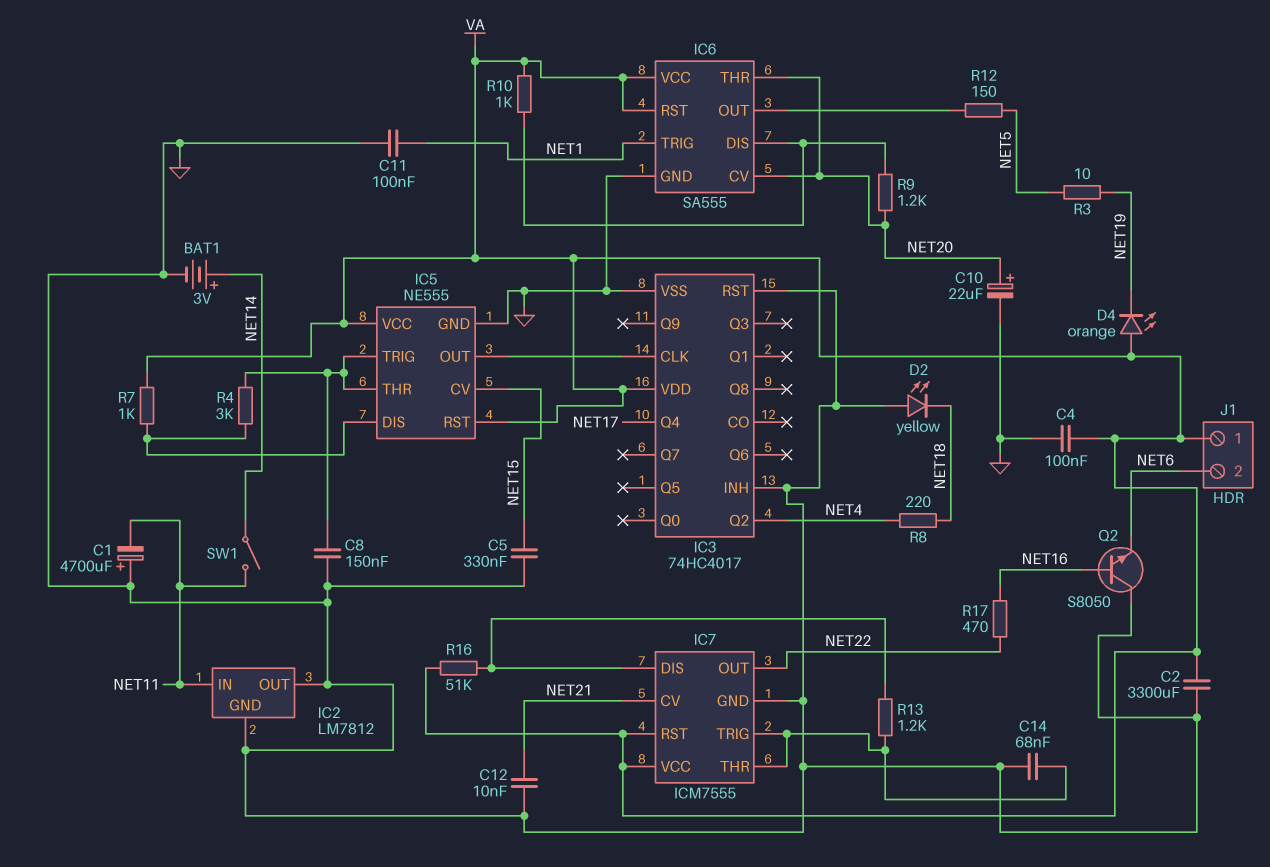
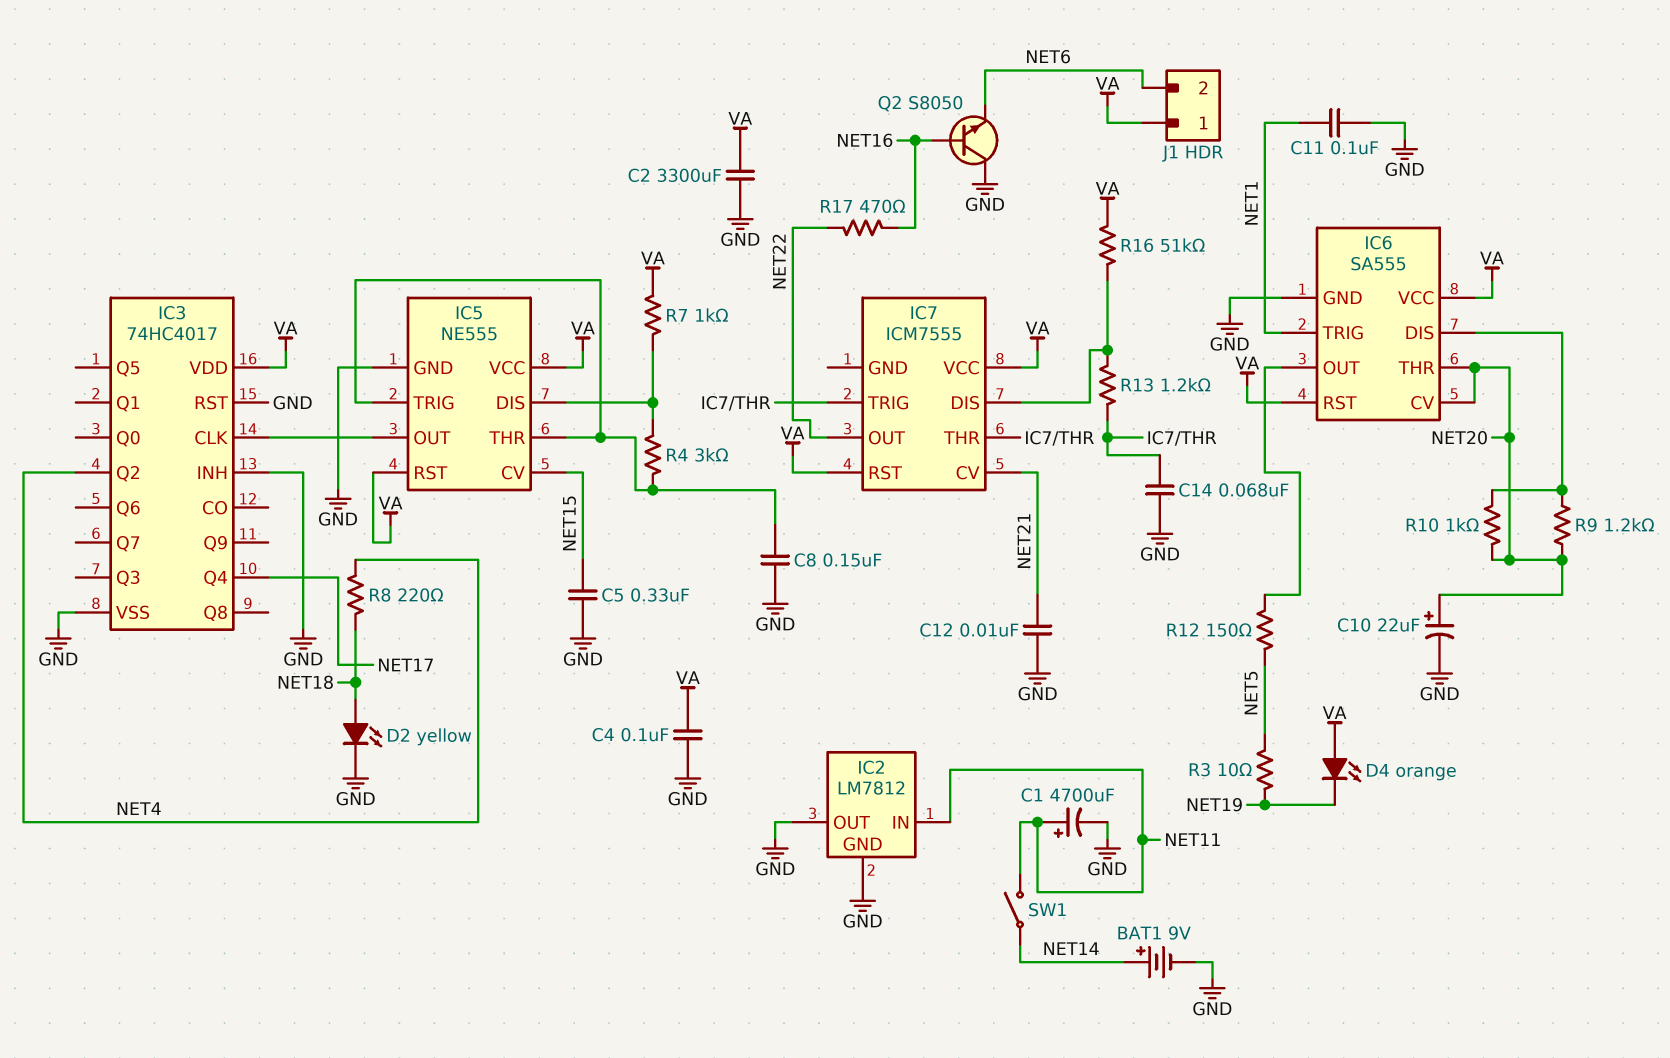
BAT1: 3V (plus NET14, minus GND) -> 9V (plus NET14, minus GND)
C1: 4700uF (plus GND, minus NET11) -> 4700uF (plus NET11, minus GND)
D2: LED yellow (A GND, K NET18) -> LED yellow (A NET18, K GND)
IC7 pin GND: GND -> none
R10: 1k (IC6/DIS, VA) -> 1k (IC6/DIS, NET20)

